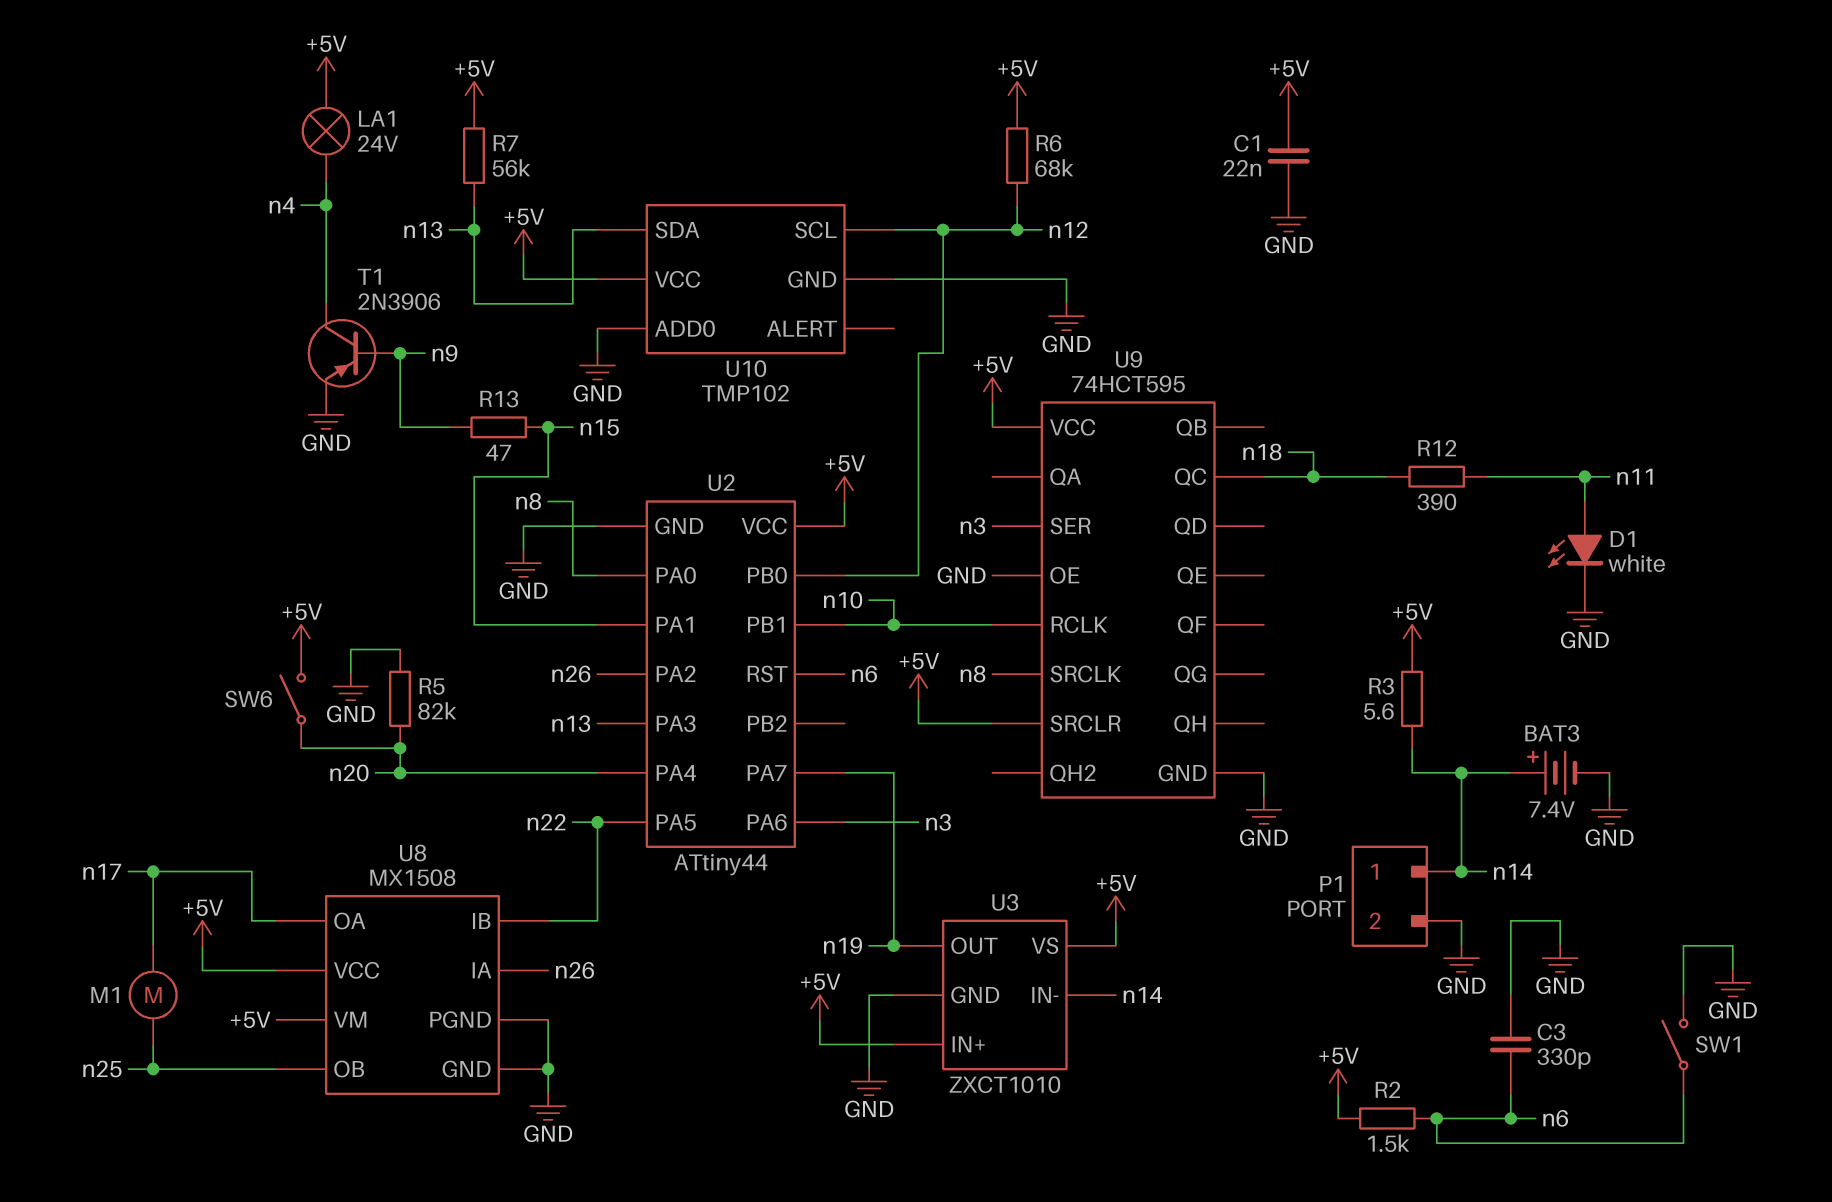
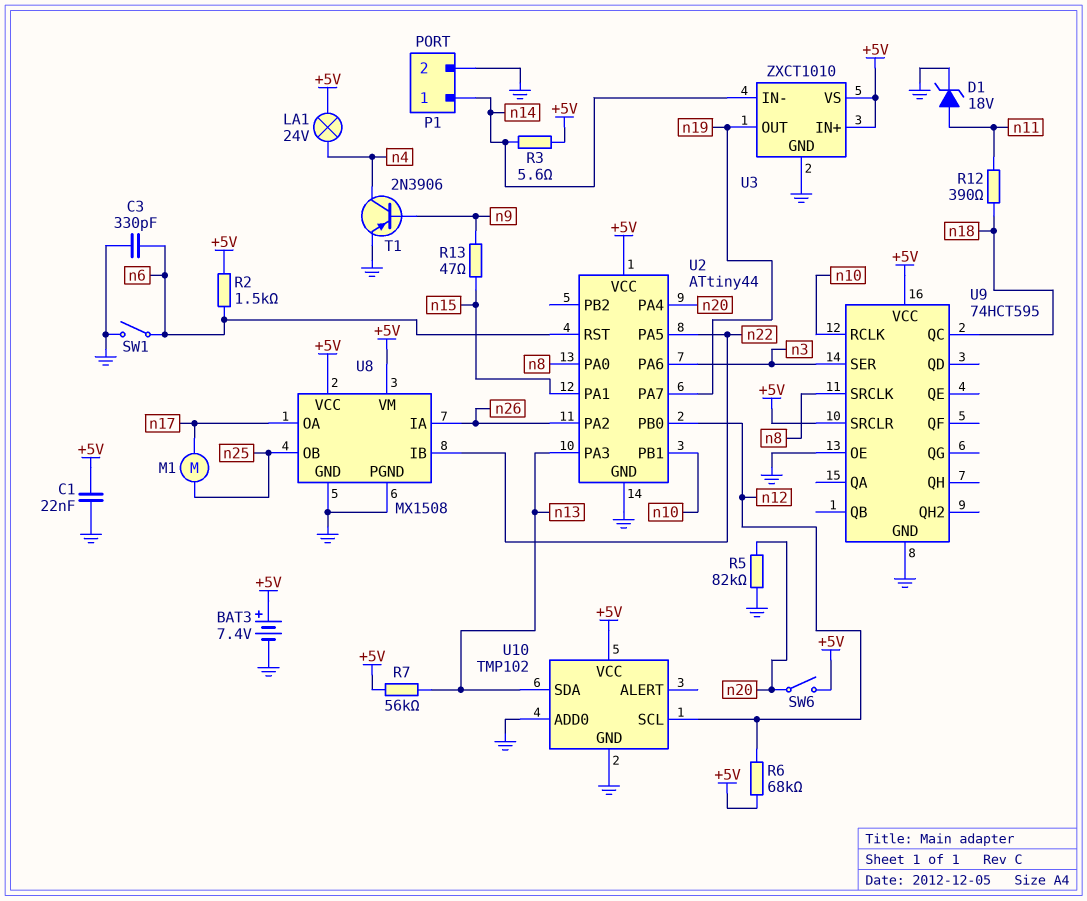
BAT3: 7.4V (plus n14, minus GND) -> 7.4V (plus +5V, minus GND)
D1: LED white (A n11, K GND) -> zener 18V (A n11, K GND)

